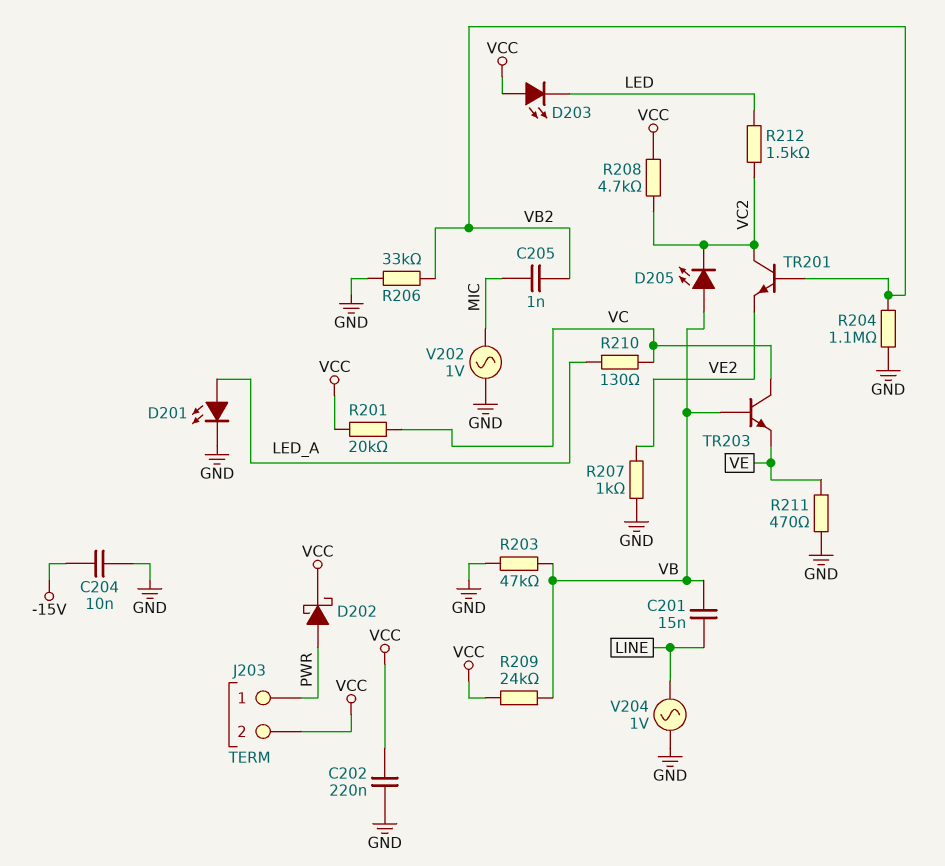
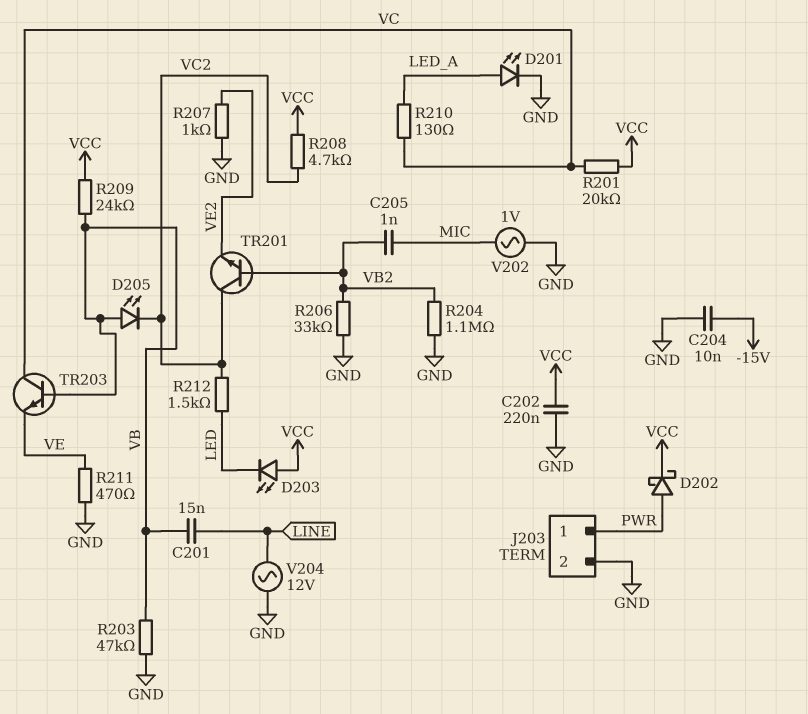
J203 pin 2: VCC -> GND
V204: AC 1V (GND, LINE) -> AC 12V (GND, LINE)

